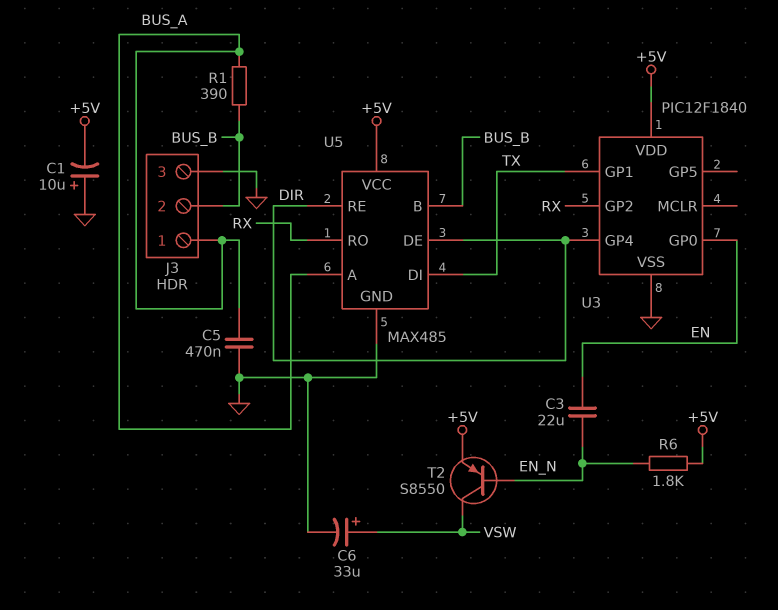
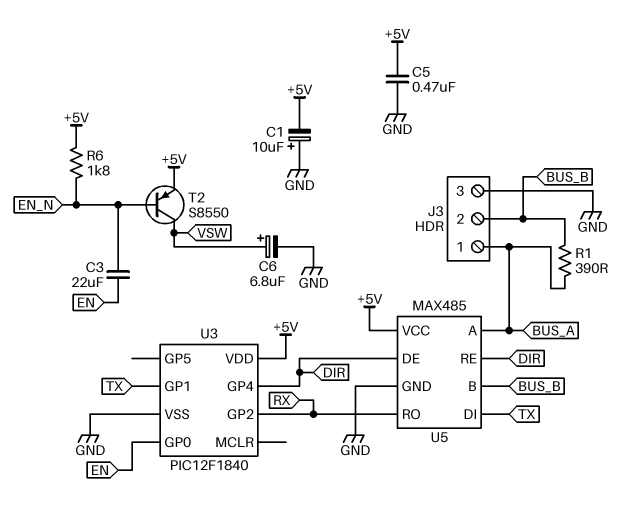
C5: 470nF (BUS_A, GND) -> 470nF (+5V, GND)
C6: 33uF (plus VSW, minus GND) -> 6.8uF (plus VSW, minus GND)

